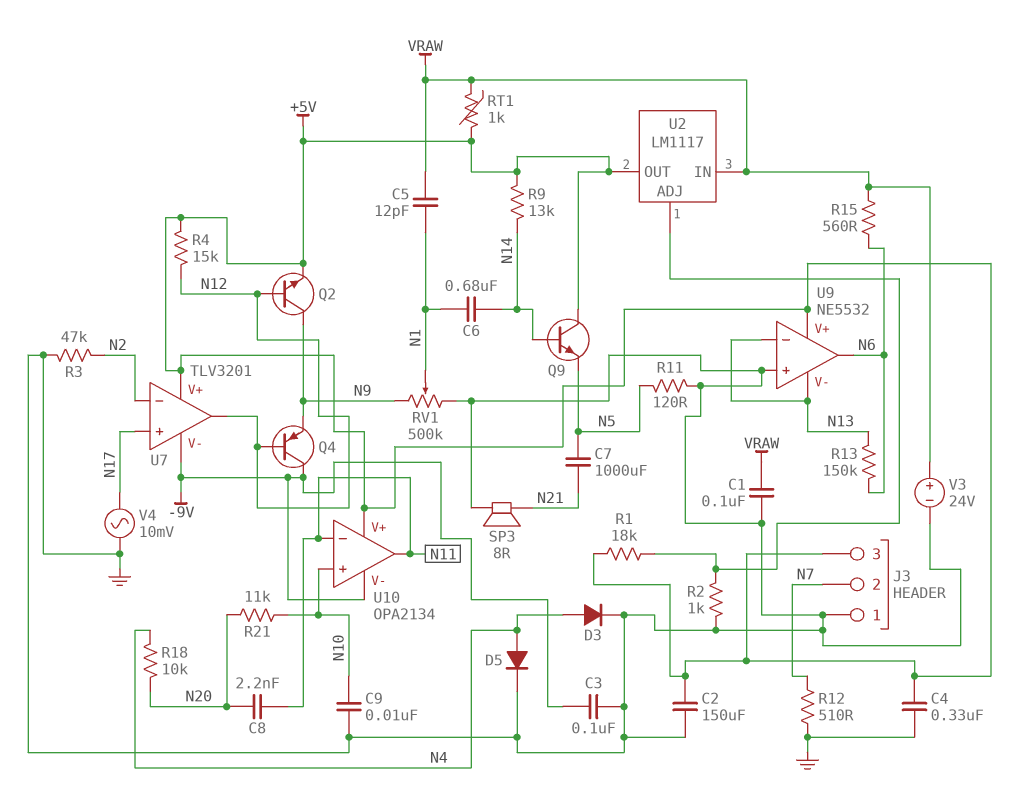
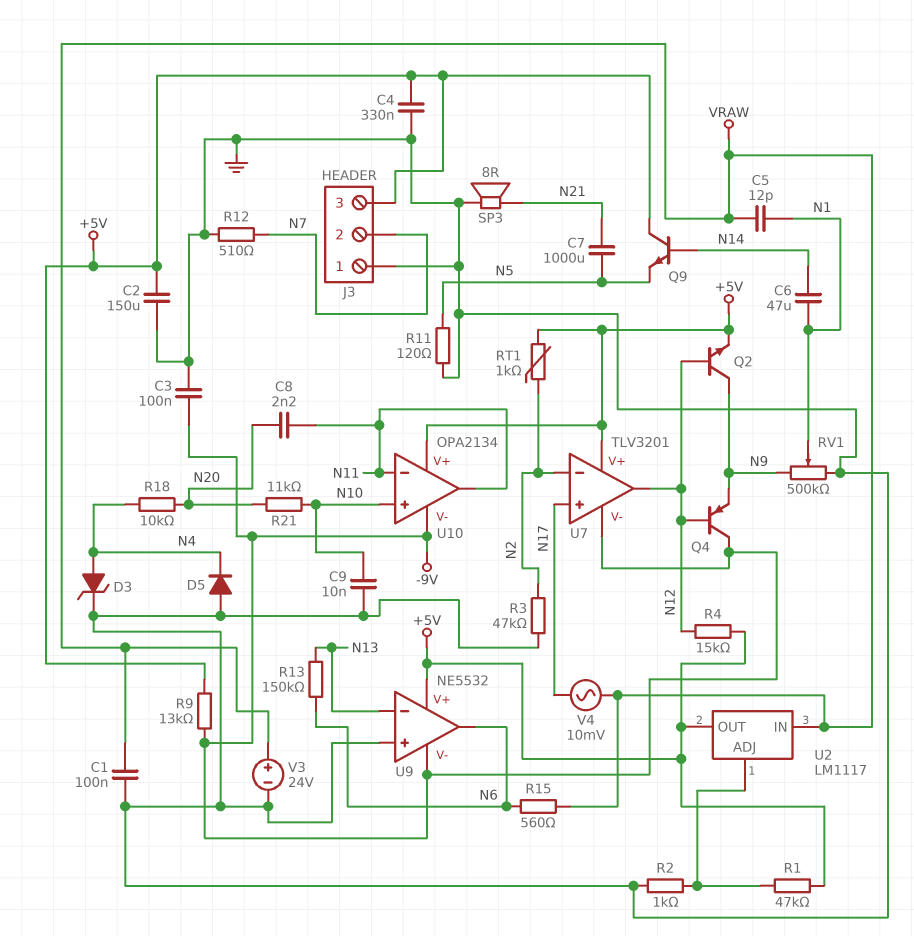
C6: 680nF (N1, N14) -> 47uF (N1, N14)
D3: diode (A N4, K GND) -> zener (A N4, K GND)
D5: diode (A N4, K GND) -> diode (A GND, K N4)
R1: 18k (+5V, U2/ADJ) -> 47k (+5V, U2/ADJ)
R9: 13k (+5V, N14) -> 13k (+5V, -9V)
RT1: 1k (+5V, VRAW) -> 1k (+5V, N2)
U9 pin V-: N13 -> -9V
V4: AC 10mV (GND, N17) -> AC 10mV (N17, VRAW)

